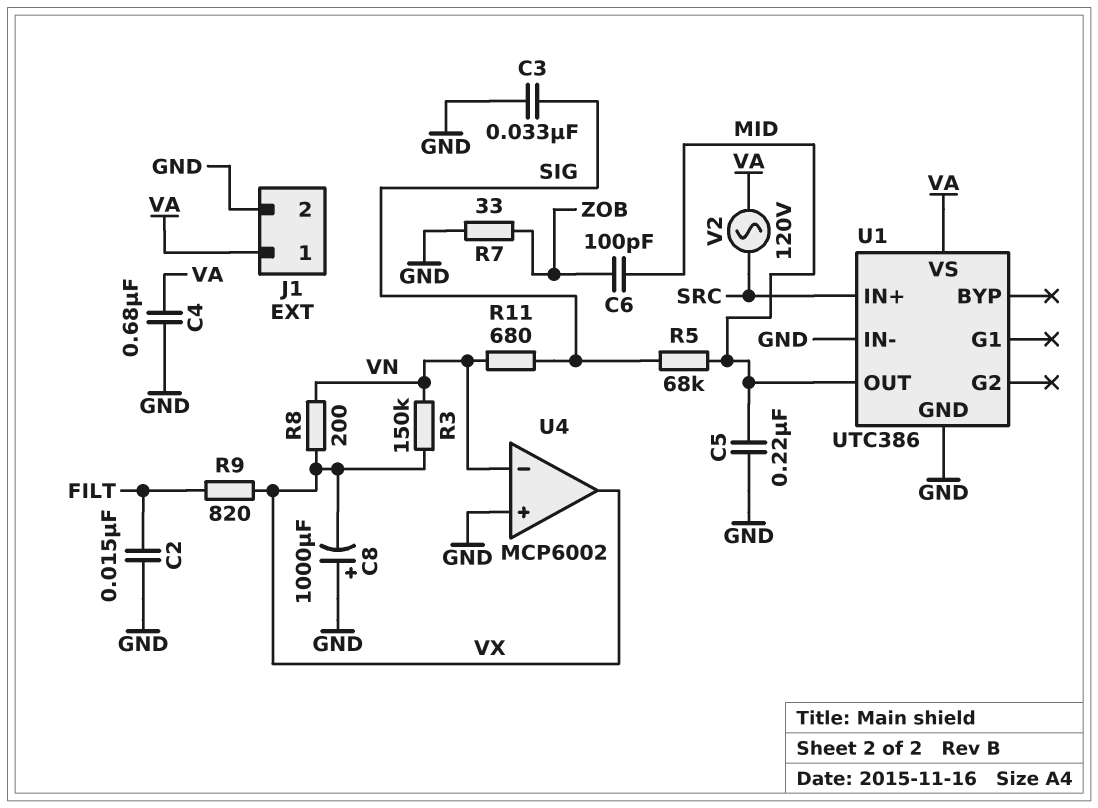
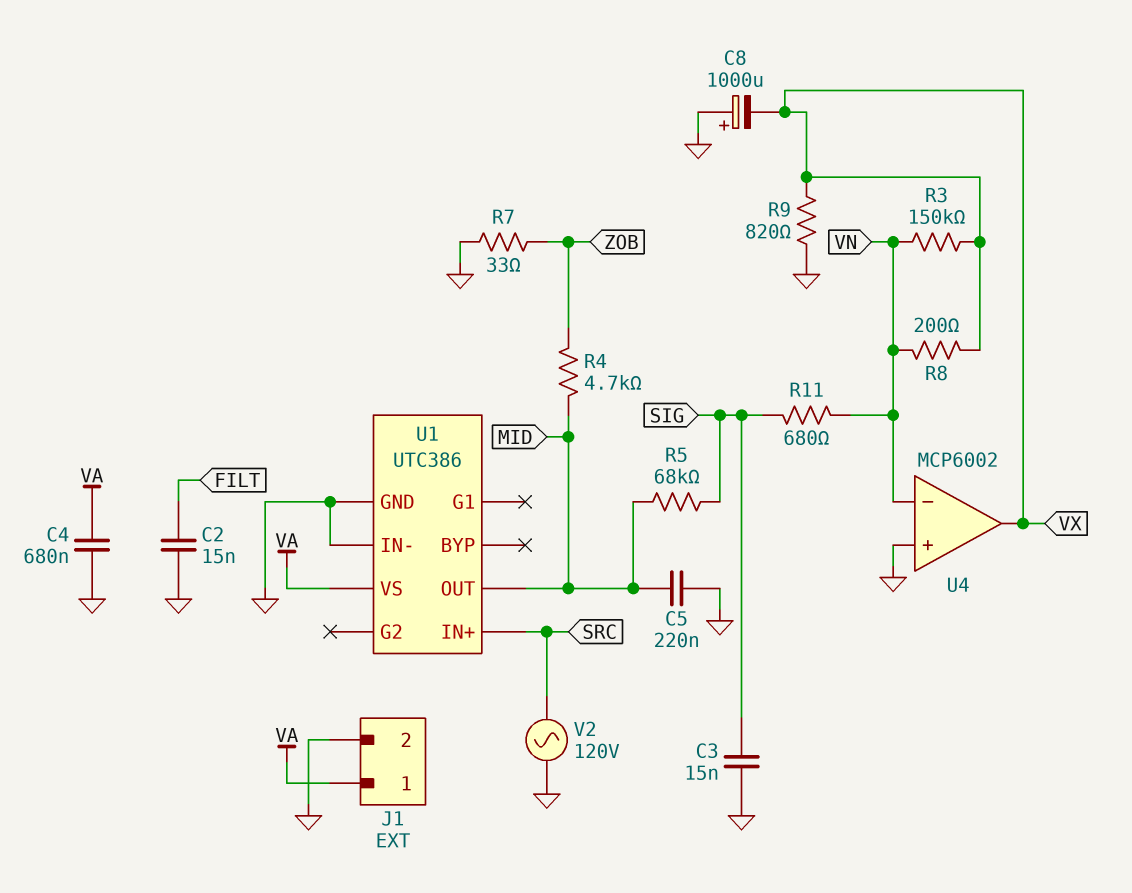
C3: 33nF (GND, SIG) -> 15nF (GND, SIG)
C6: 100pF (MID, ZOB) -> none
R4: none -> 4.7k (MID, ZOB)
R9: 820 (FILT, VX) -> 820 (GND, VX)
V2: AC 120V (SRC, VA) -> AC 120V (GND, SRC)

